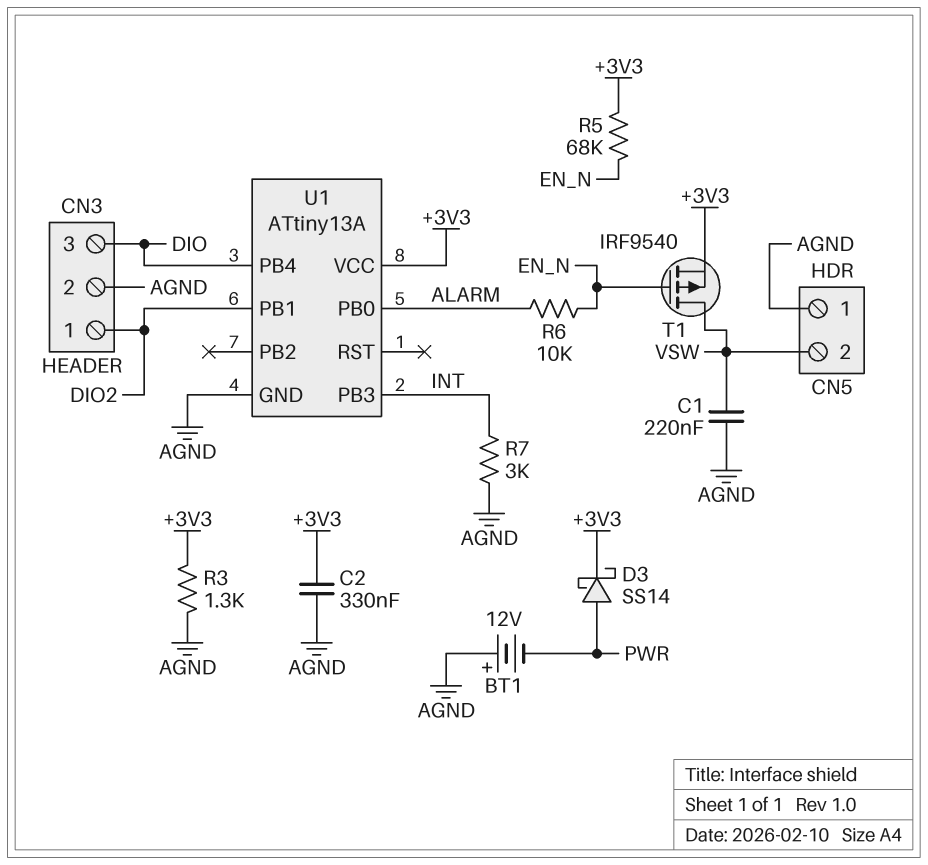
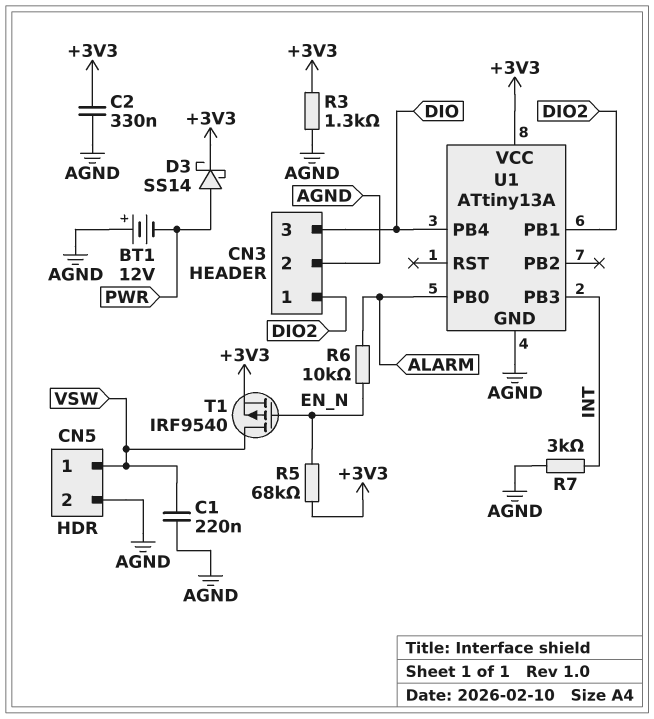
CN5 pin 1: AGND -> VSW
CN5 pin 2: VSW -> AGND

